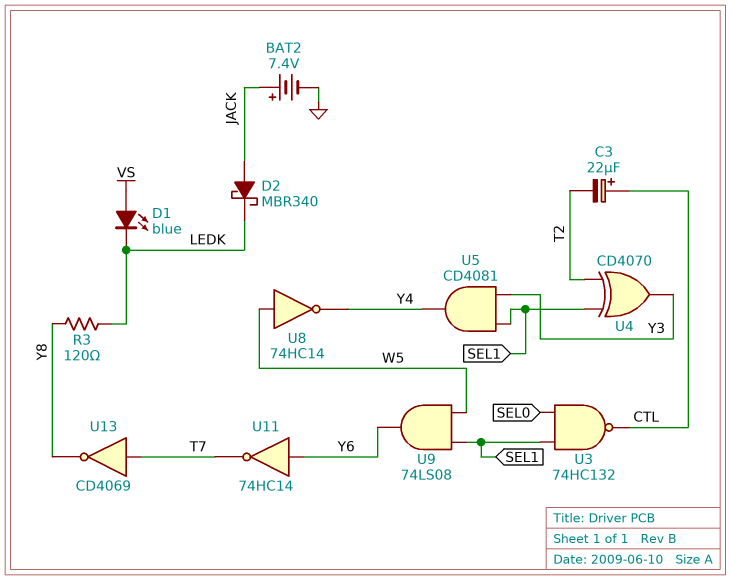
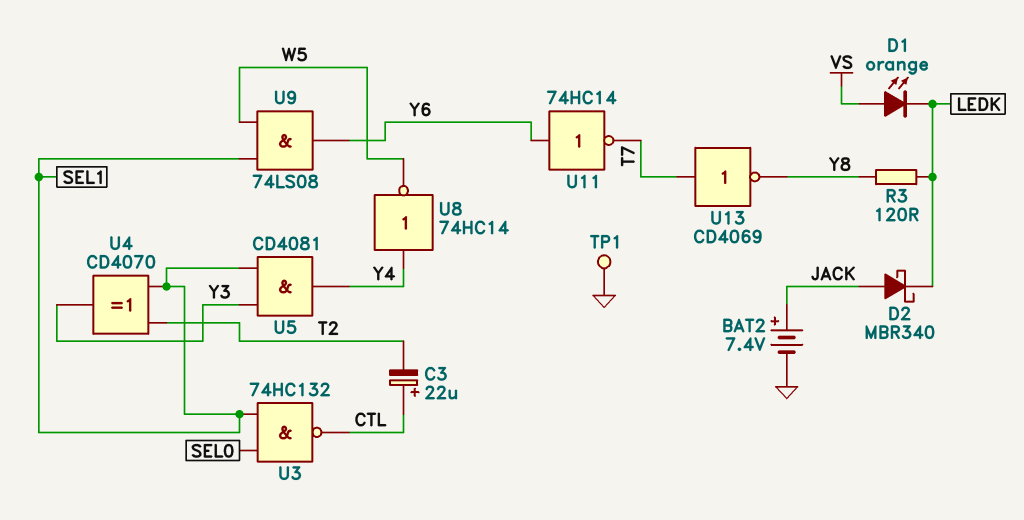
D1: LED blue (A VS, K LEDK) -> LED orange (A VS, K LEDK)
TP1: none -> test point (GND)
U8: NOT 74HC14 (in W5, out Y4) -> NOT 74HC14 (in Y4, out W5)

